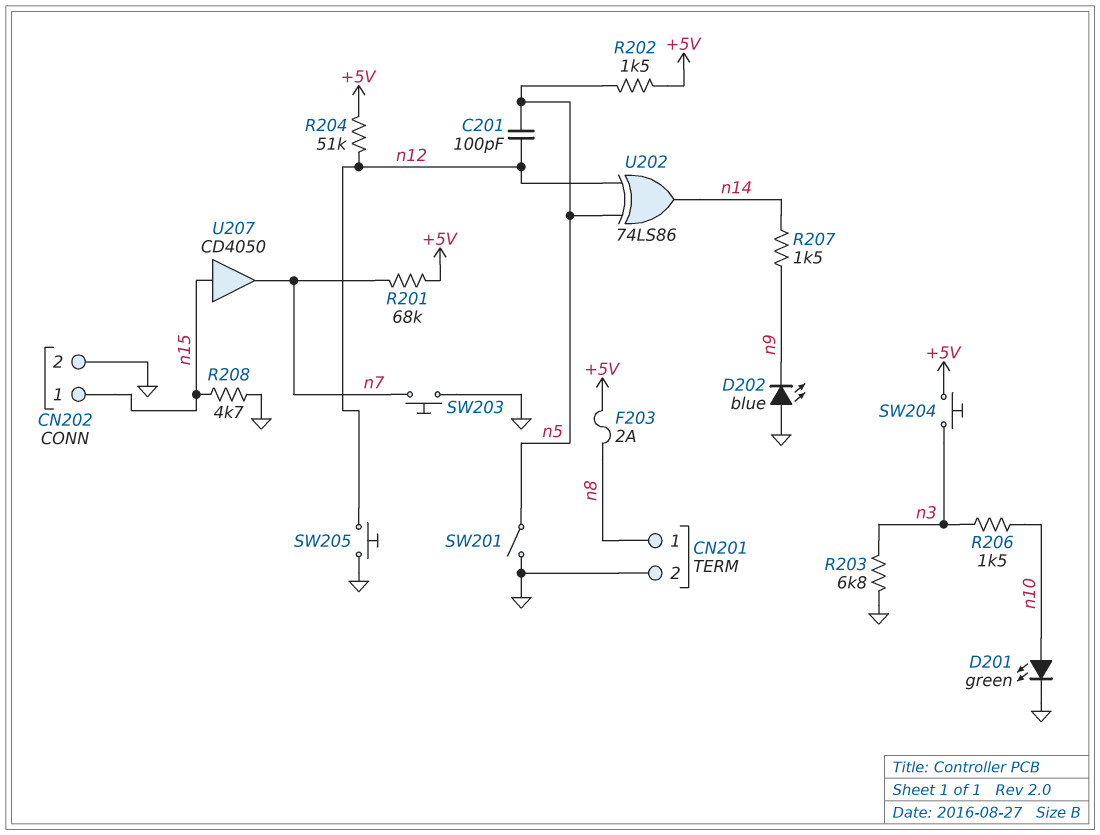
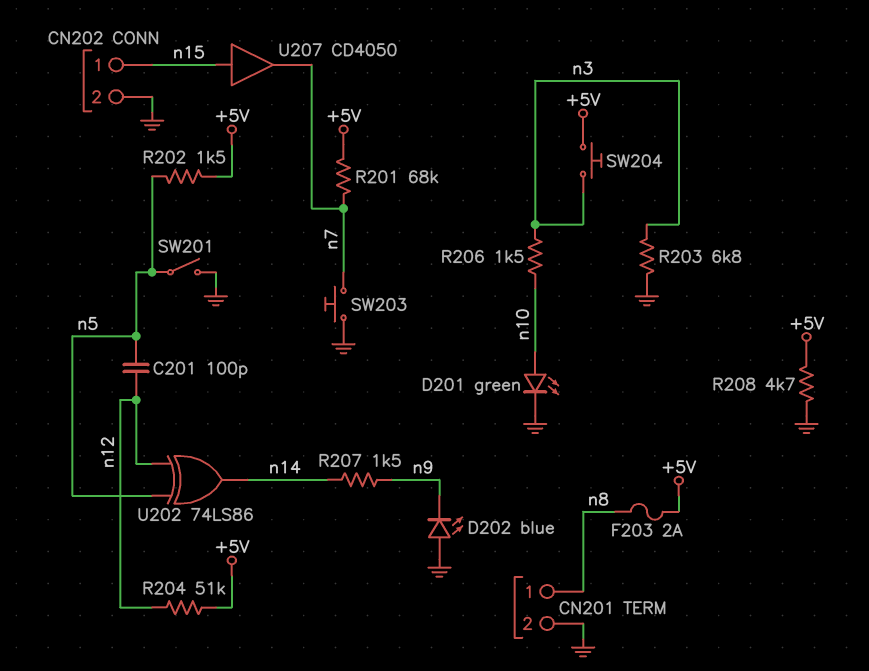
R208: 4.7k (GND, n15) -> 4.7k (+5V, GND)
SW205: button (GND, n12) -> none

